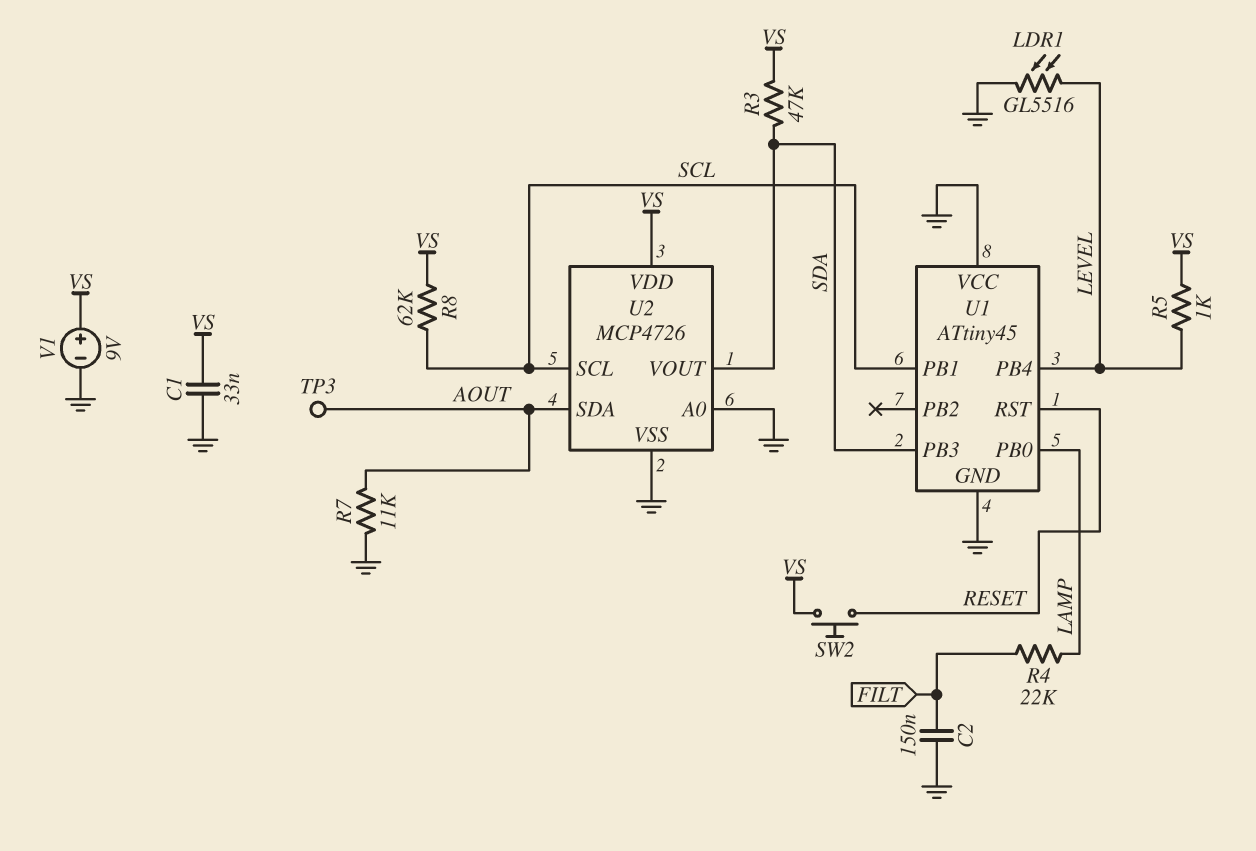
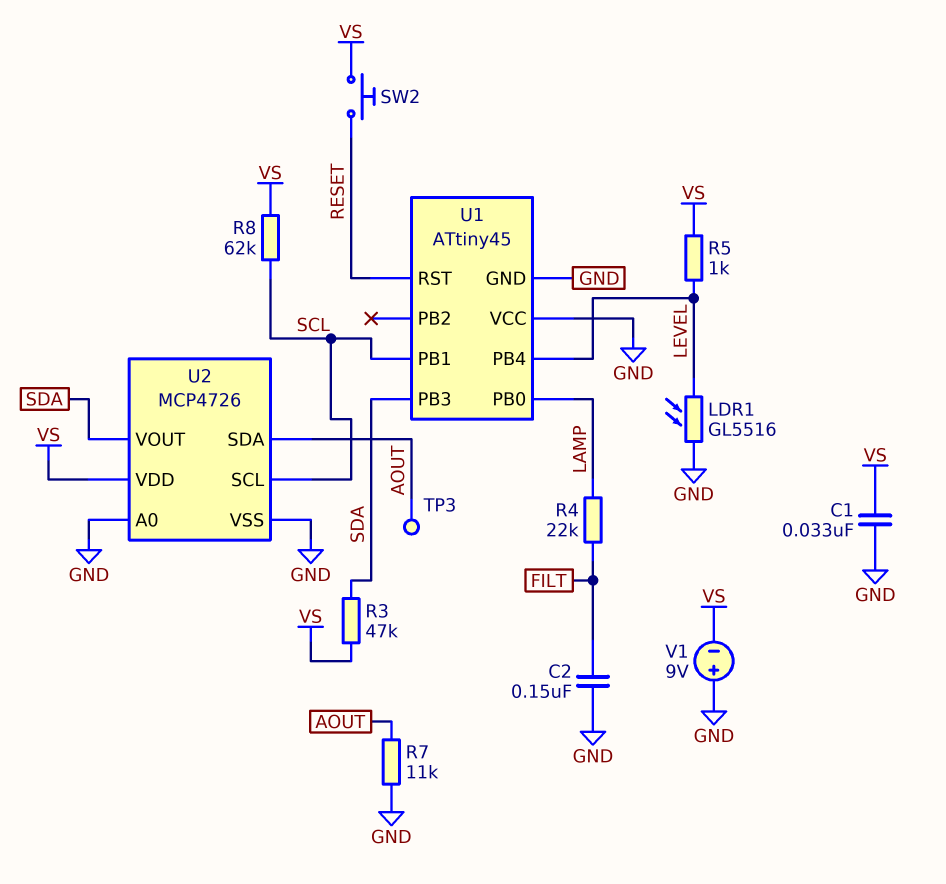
V1: 9V (plus VS, minus GND) -> 9V (plus GND, minus VS)

